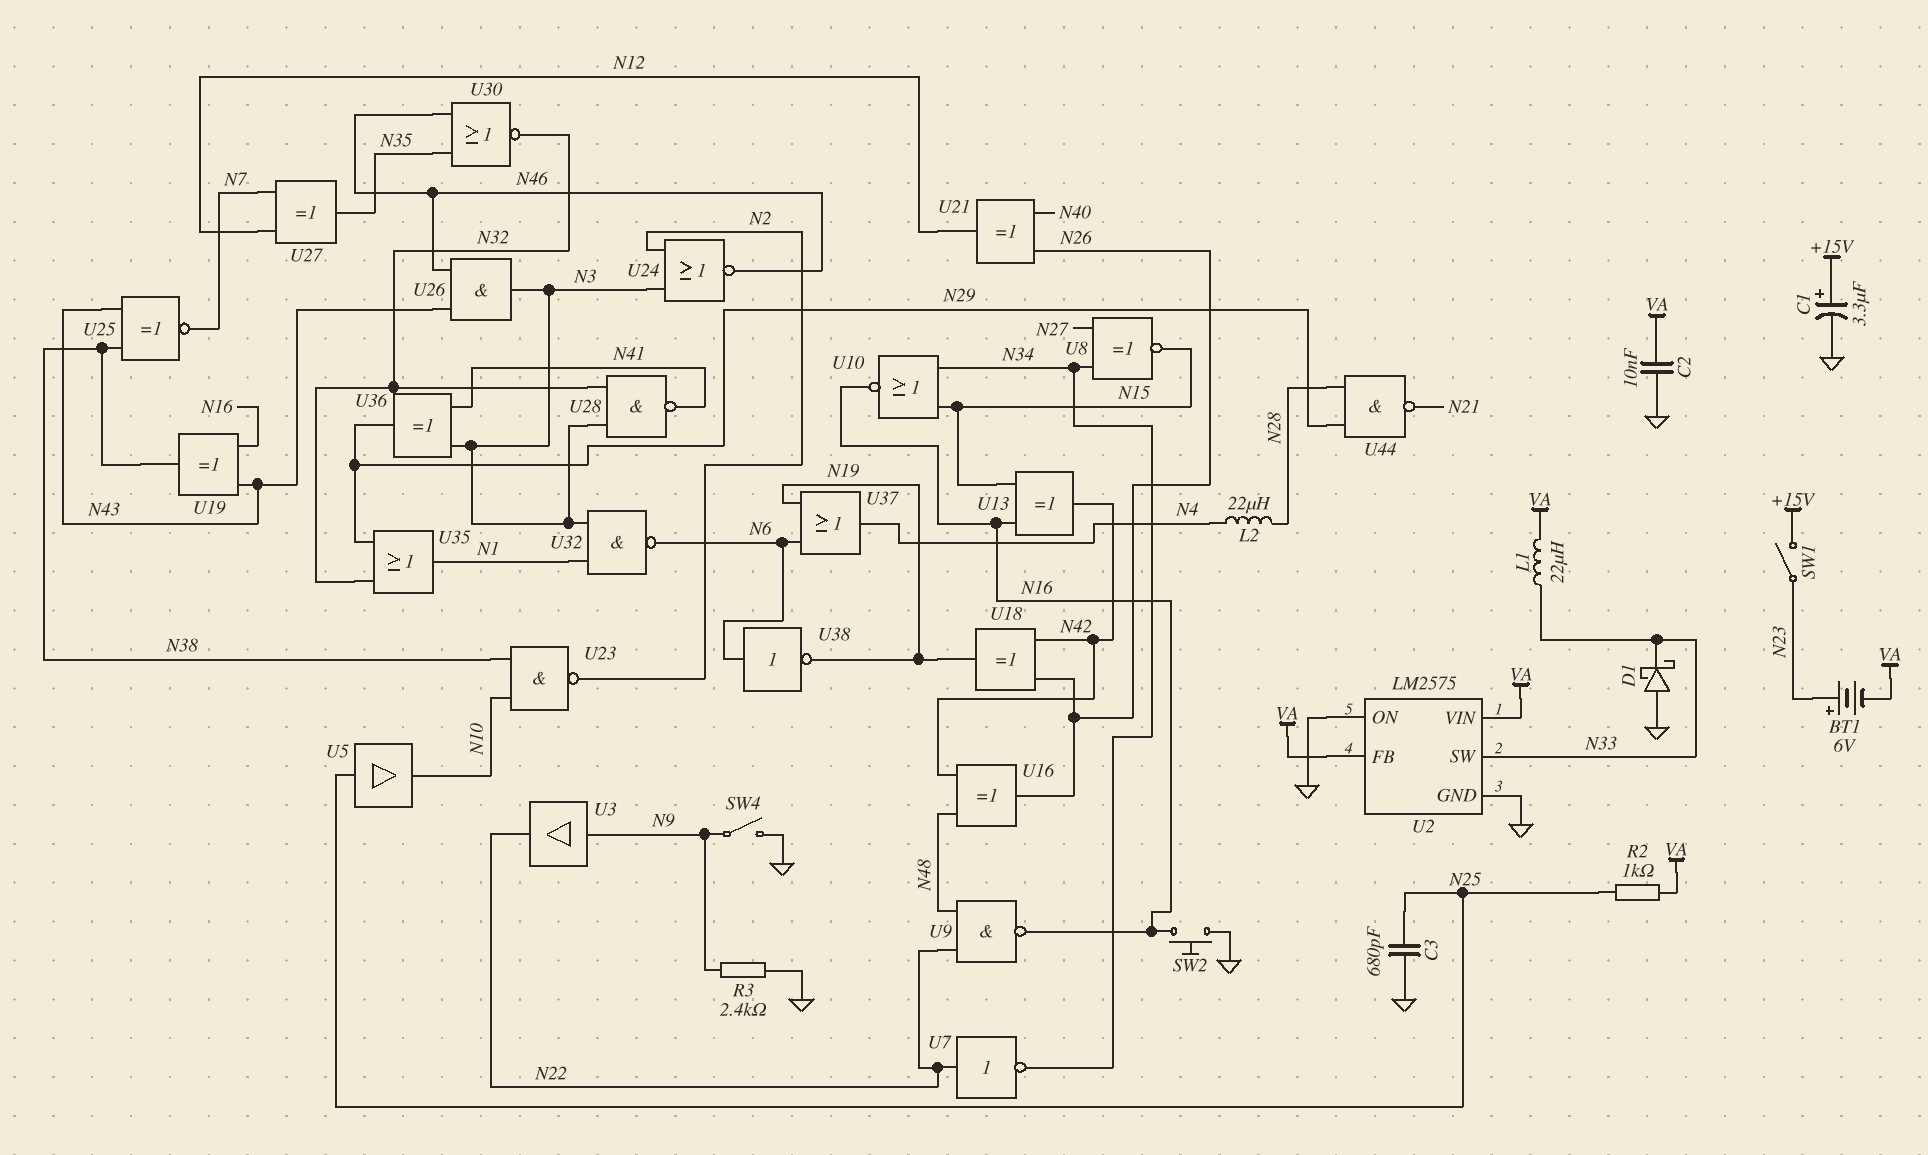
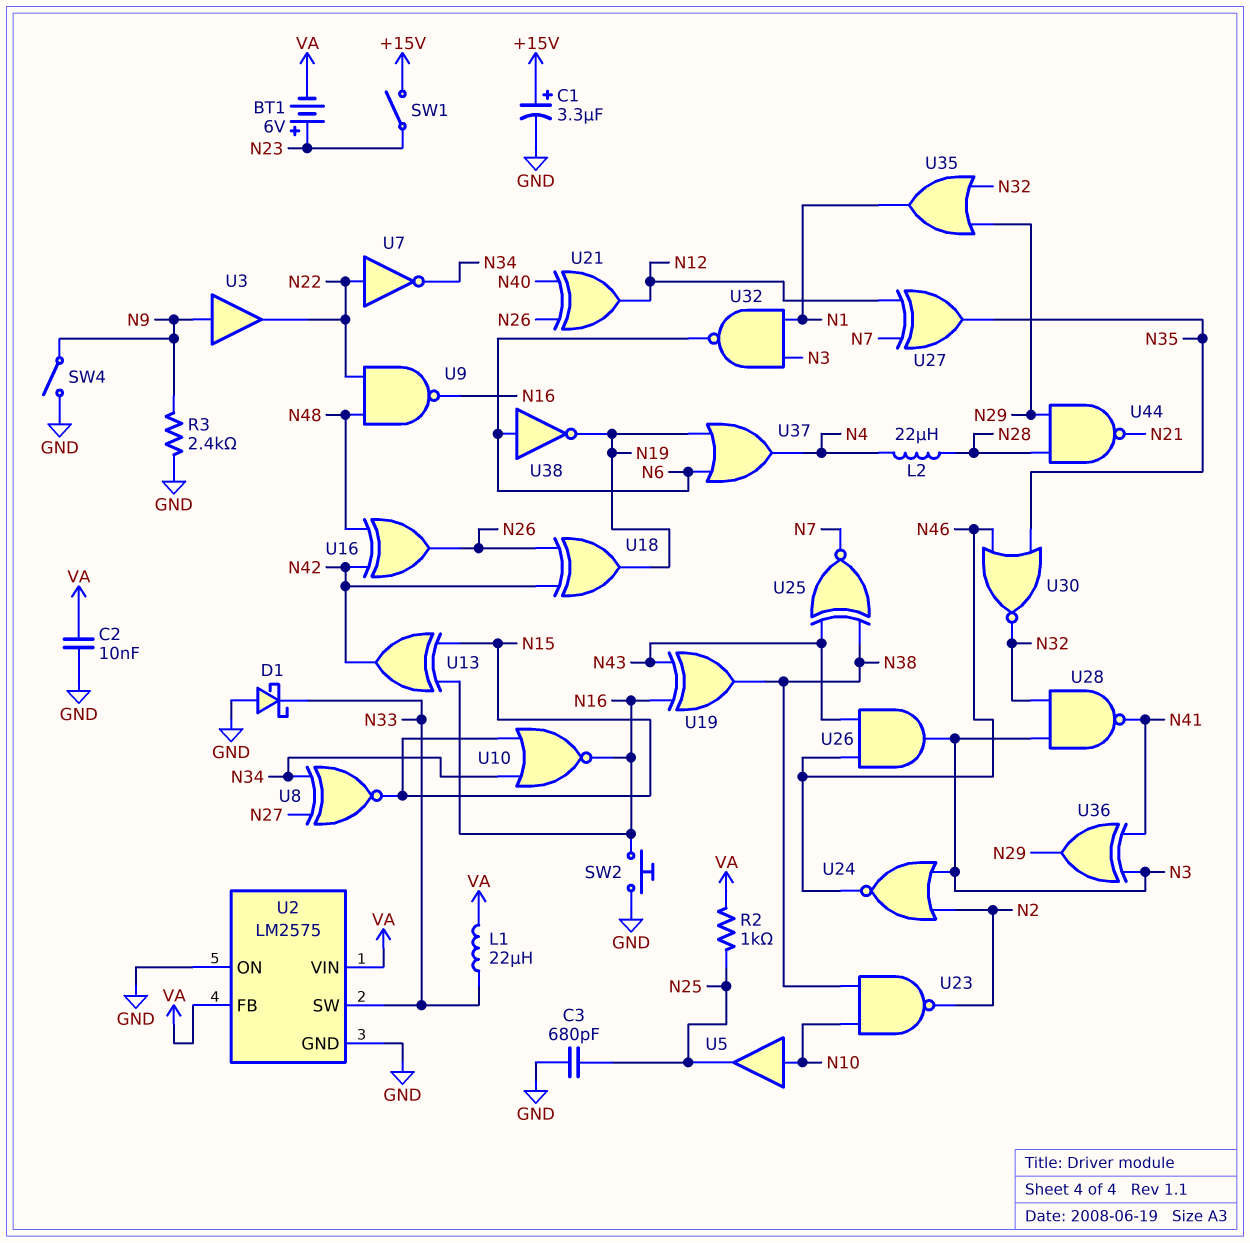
U5: buffer (in N25, out N10) -> buffer (in N10, out N25)

